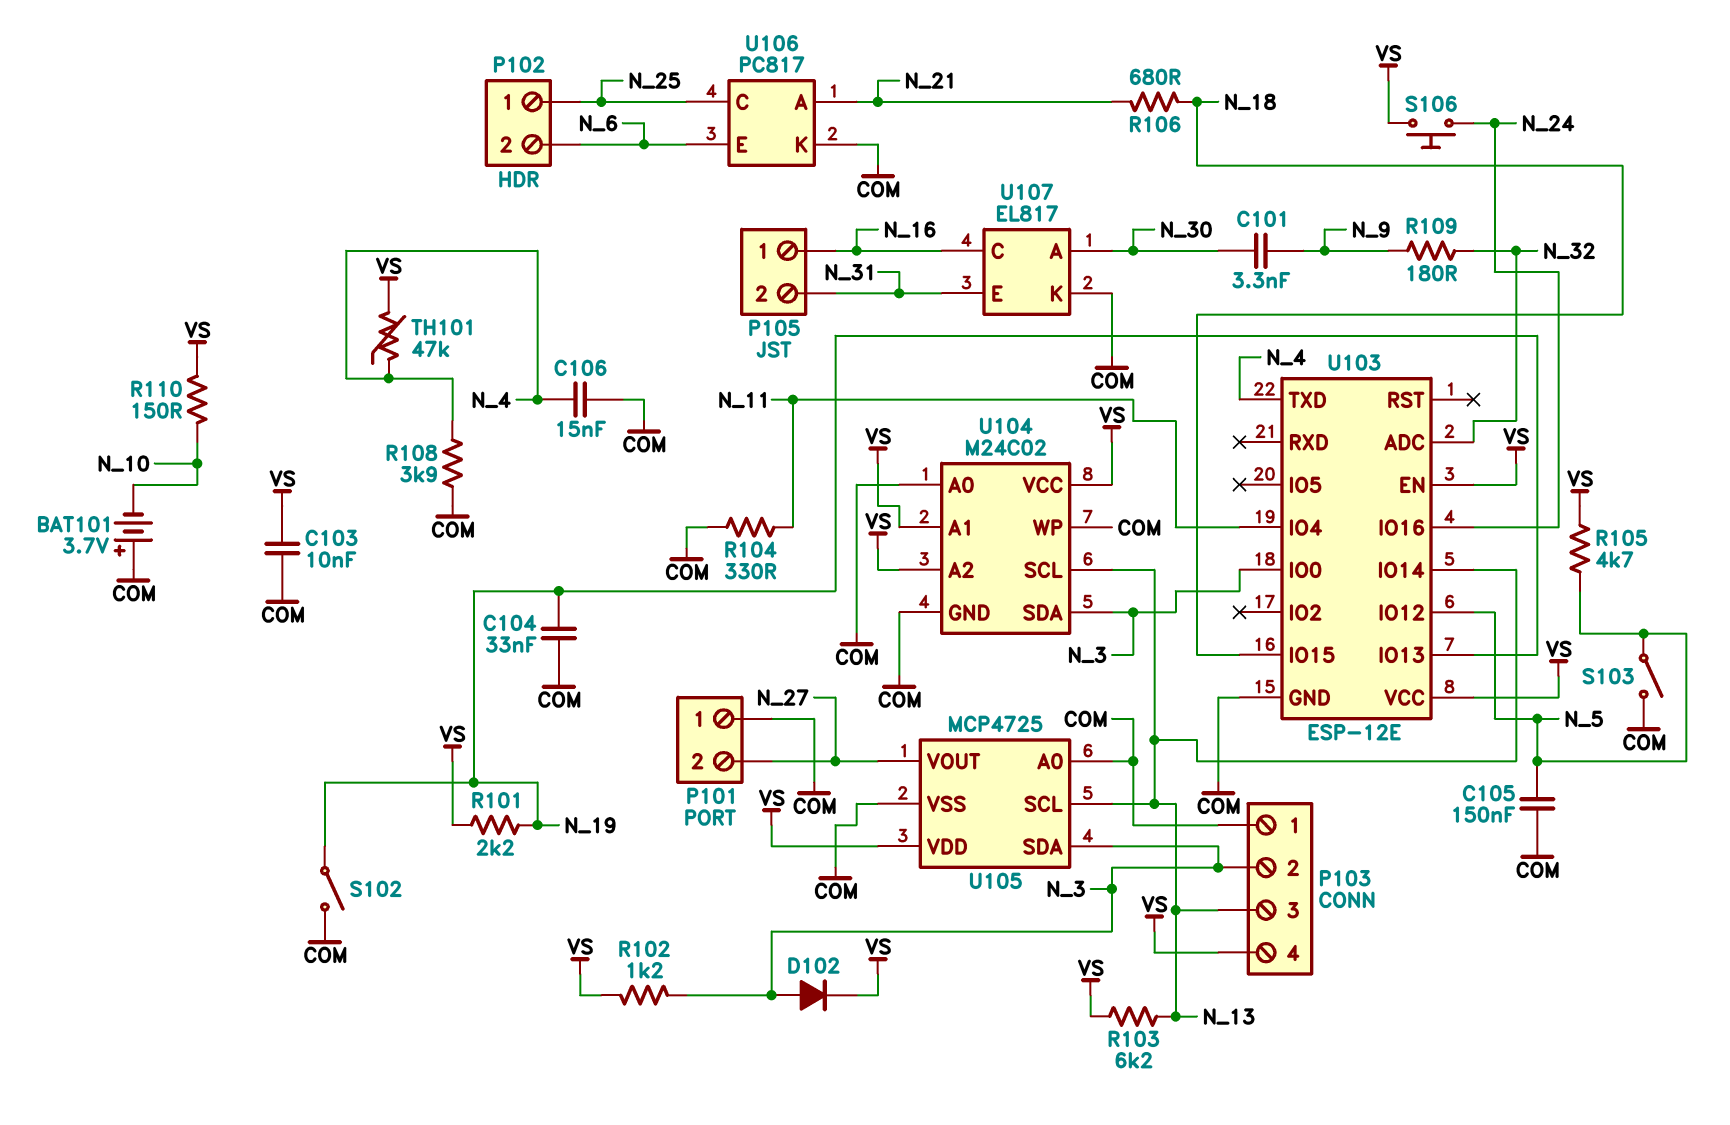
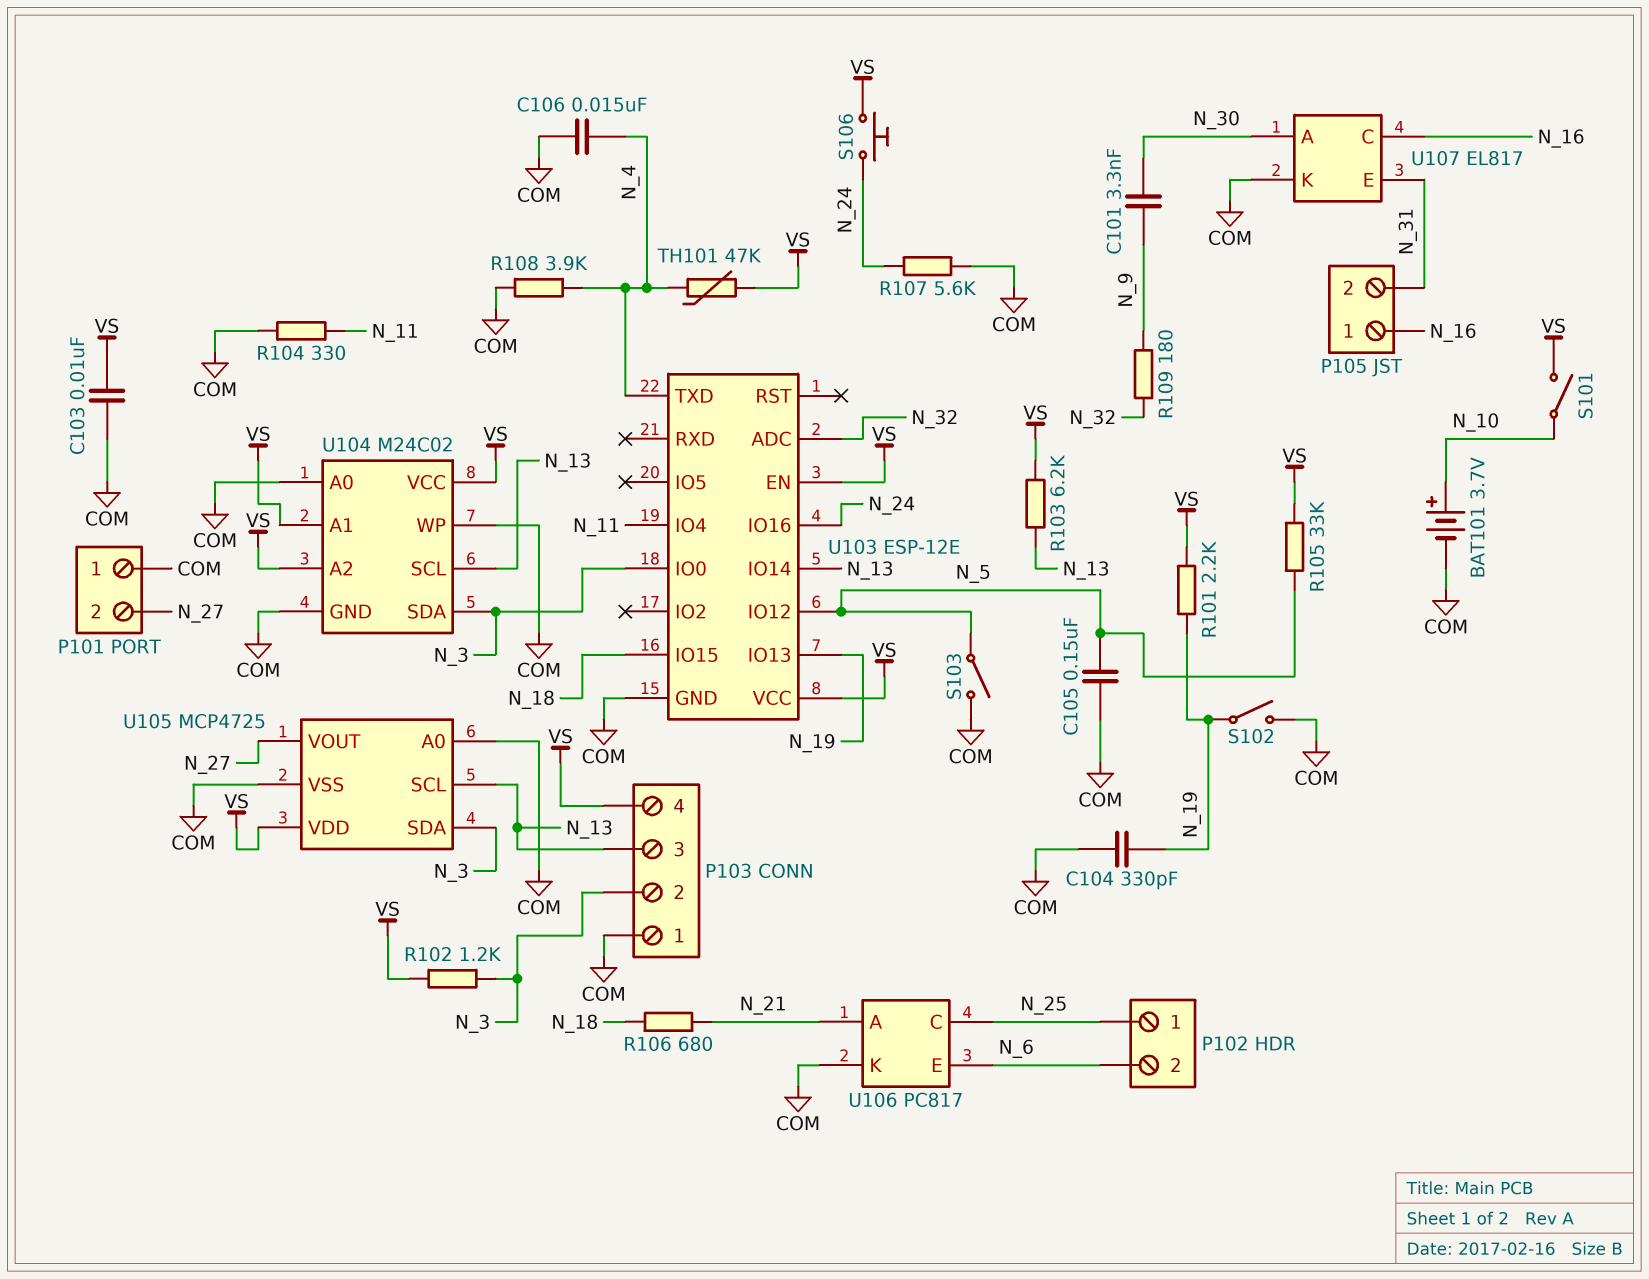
BAT101: 3.7V (plus COM, minus N_10) -> 3.7V (plus N_10, minus COM)
C104: 33nF (COM, N_19) -> 330pF (COM, N_19)
D102: diode (A N_3, K VS) -> none
R105: 4.7k (N_5, VS) -> 33k (N_5, VS)
R107: none -> 5.6k (COM, N_24)
R110: 150 (N_10, VS) -> none
S101: none -> switch (N_10, VS)

